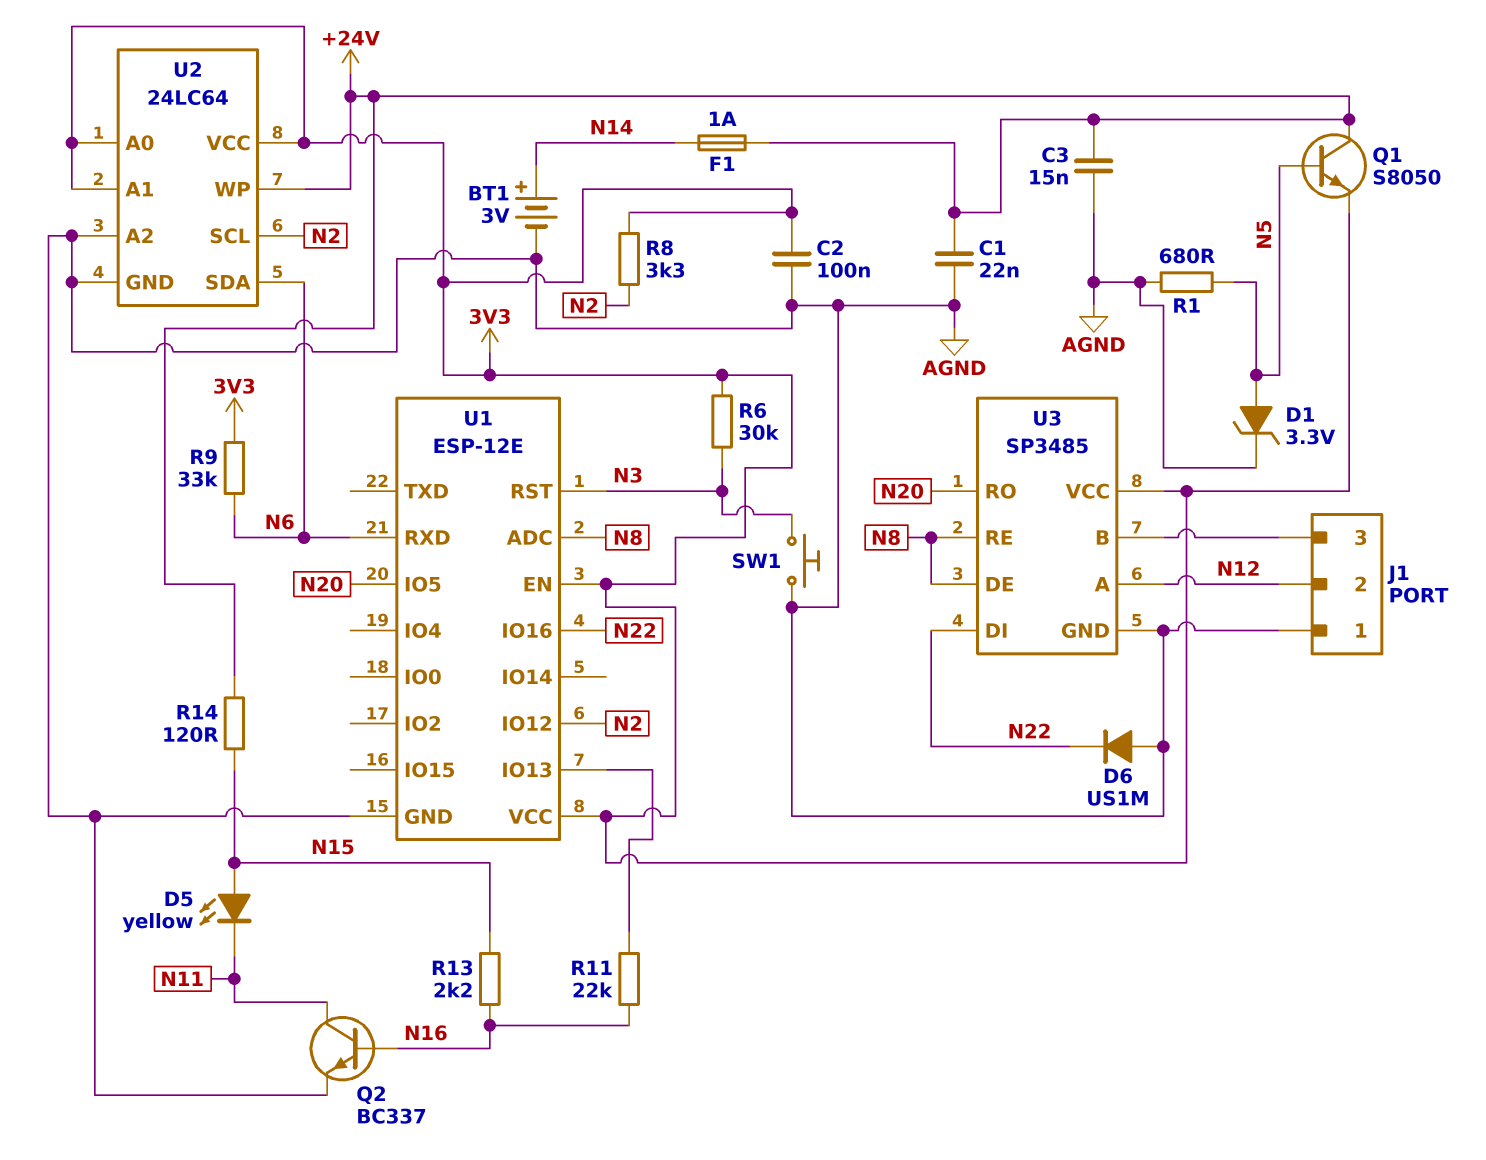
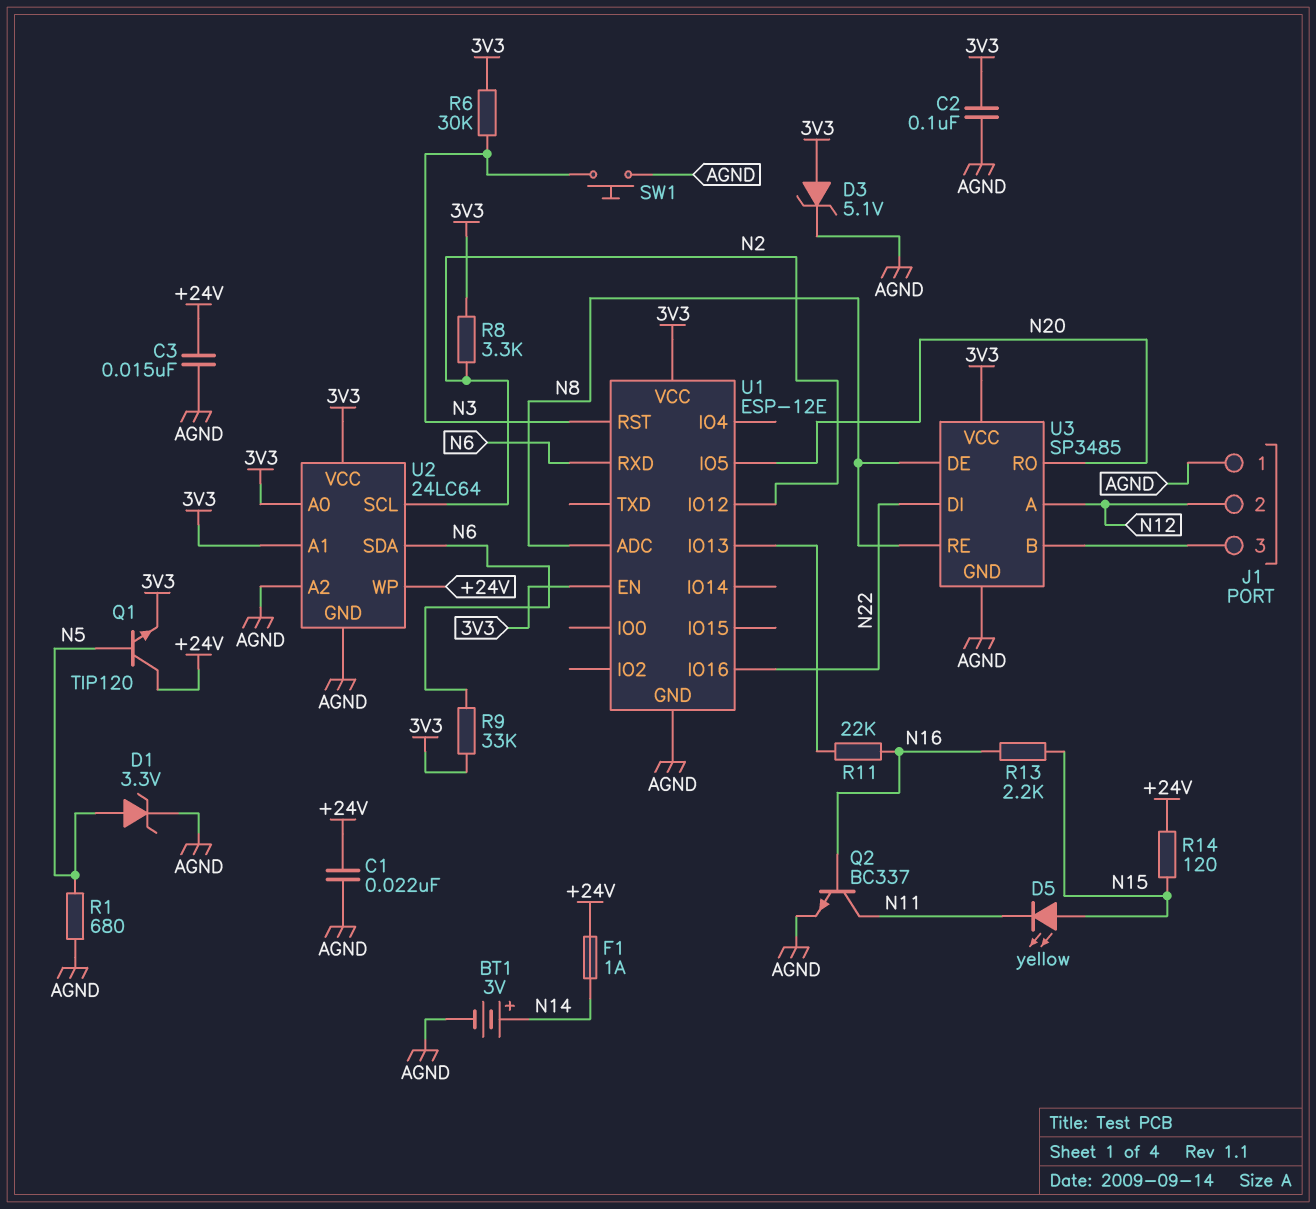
D3: none -> zener 5.1V (A 3V3, K AGND)
D6: diode US1M (A AGND, K N22) -> none
Q1: NPN S8050 (B N5, C +24V, E 3V3) -> NPN TIP120 (B N5, C +24V, E 3V3)

